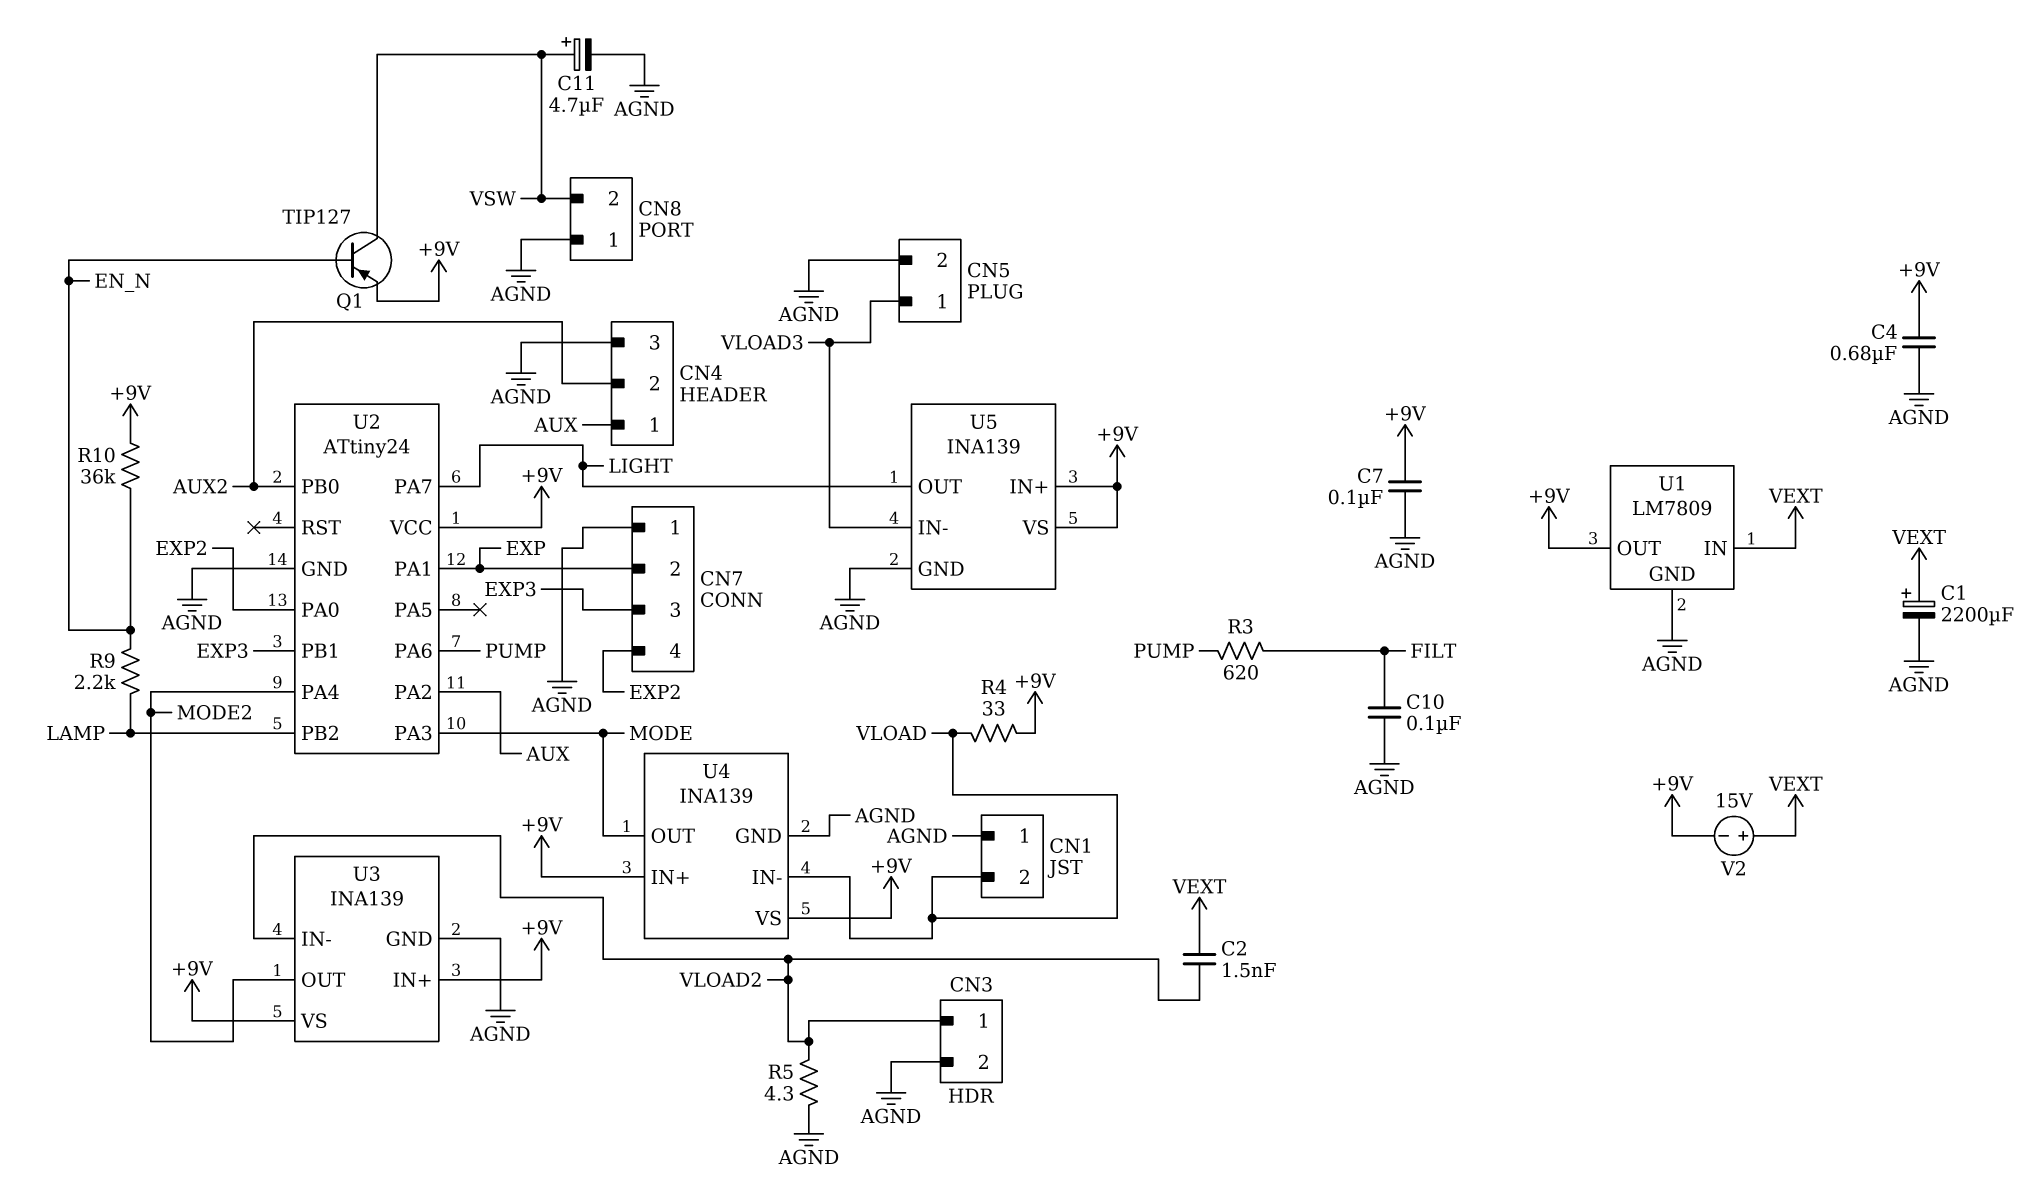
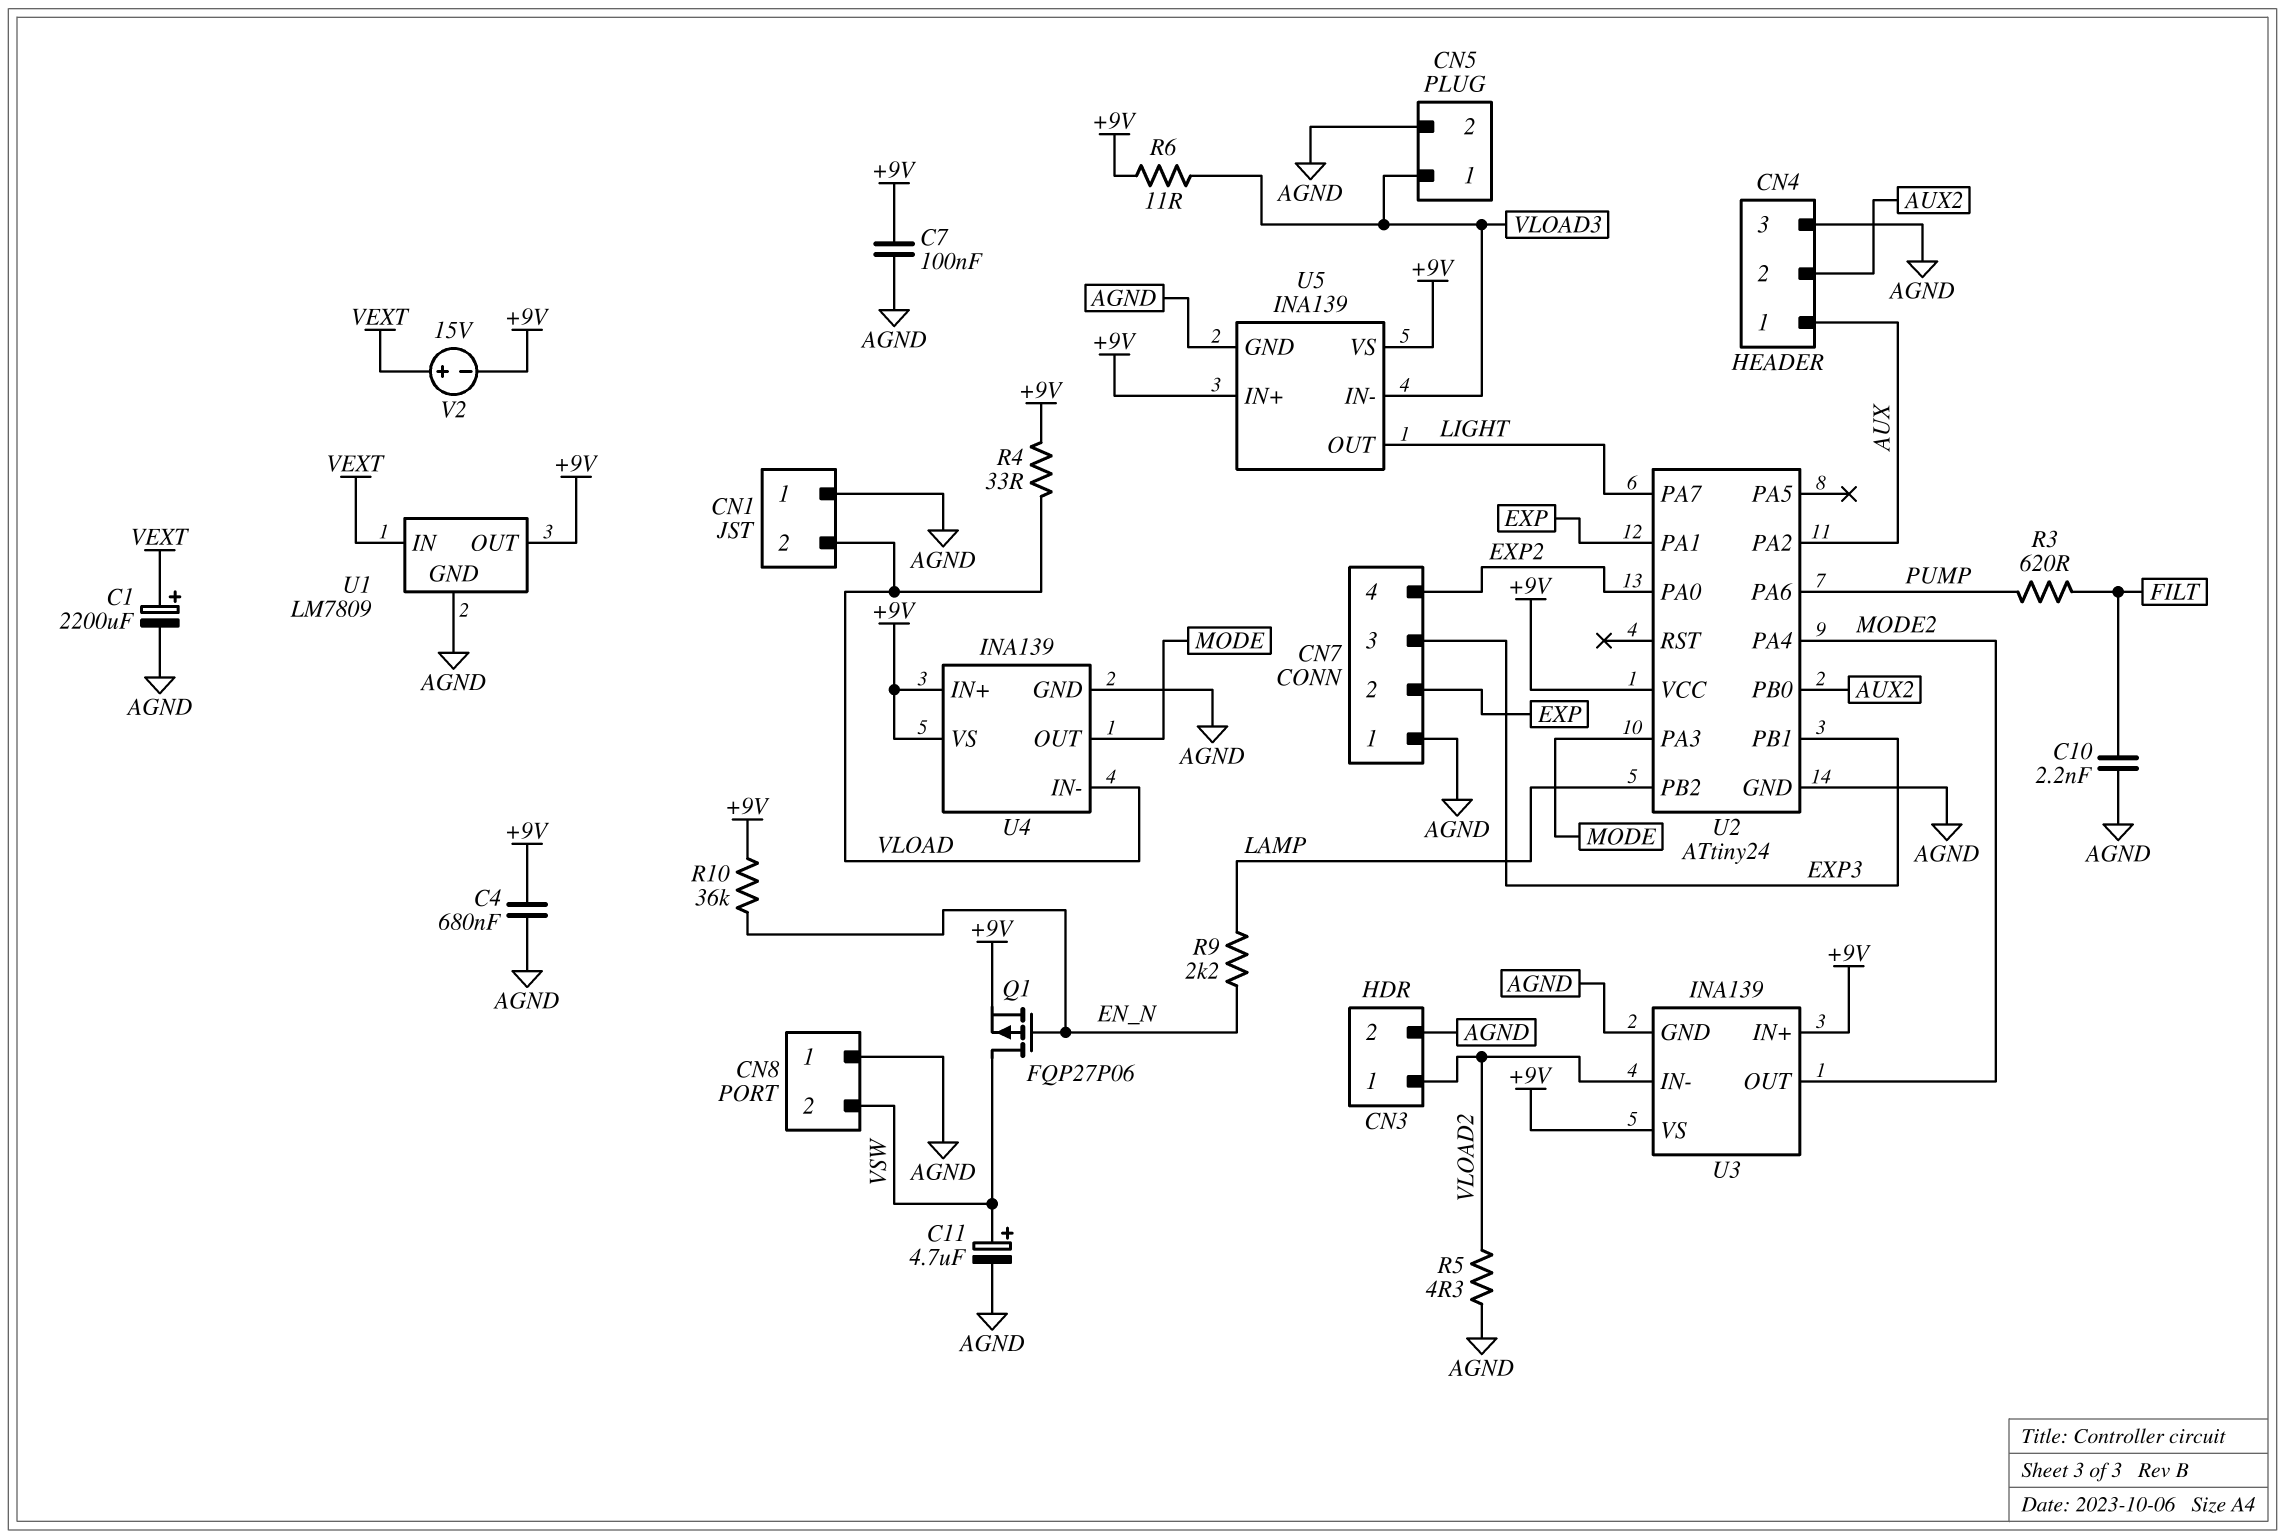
C2: 1.5nF (VEXT, VLOAD2) -> none
C10: 100nF (AGND, FILT) -> 2.2nF (AGND, FILT)
Q1: PNP TIP127 (B EN_N, C VSW, E +9V) -> PMOS FQP27P06 (G EN_N, D VSW, S +9V)
R6: none -> 11 (+9V, VLOAD3)

